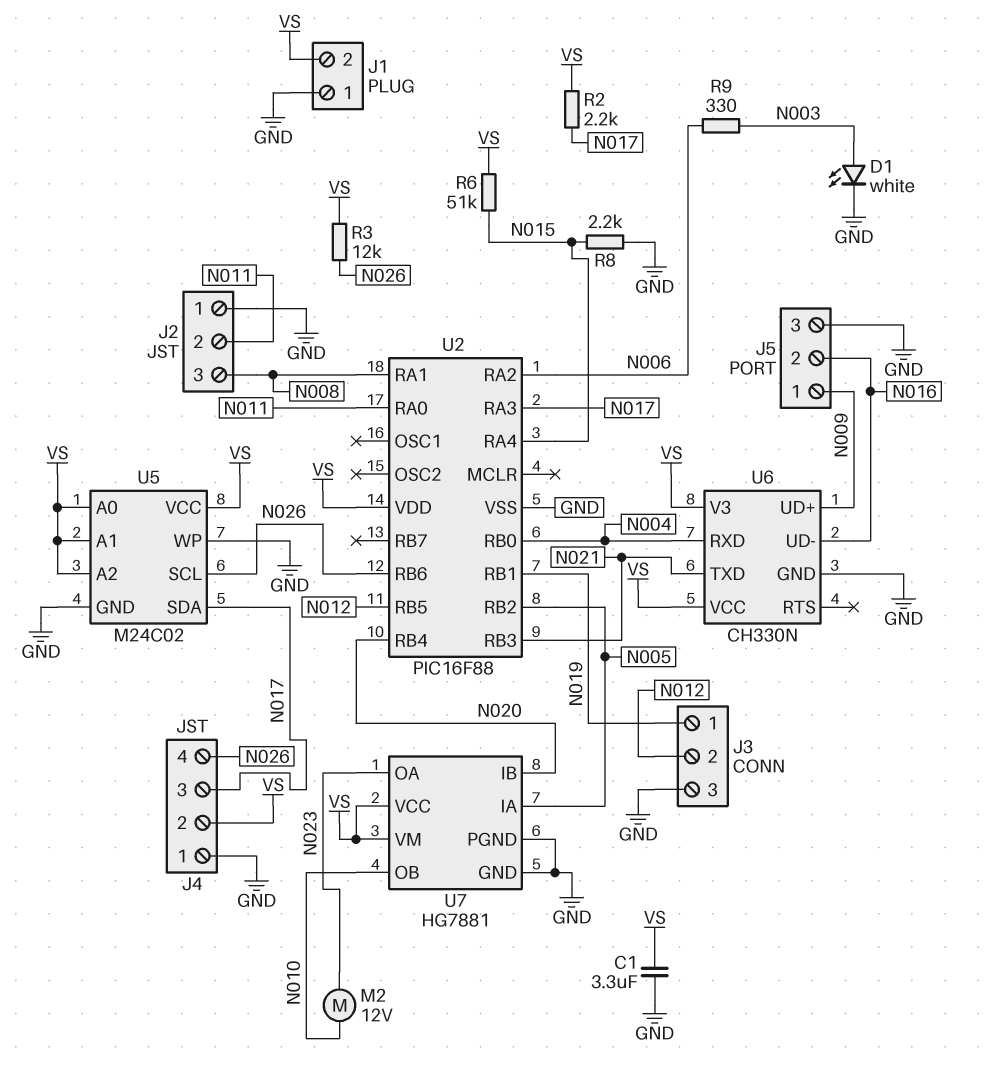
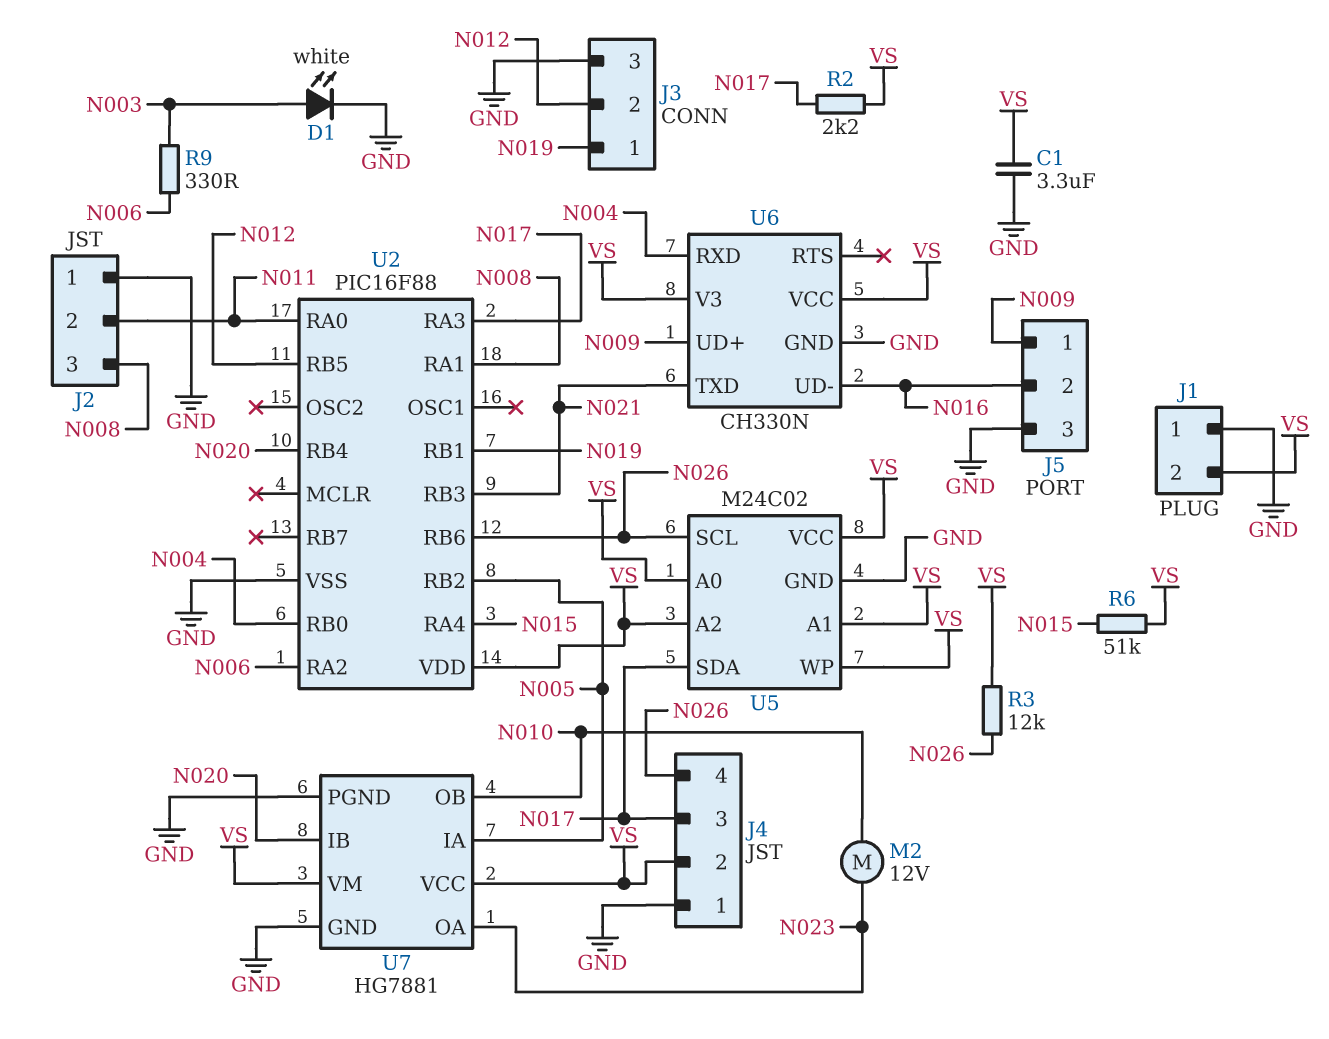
R8: 2.2k (GND, N015) -> none
U5 pin WP: GND -> VS

